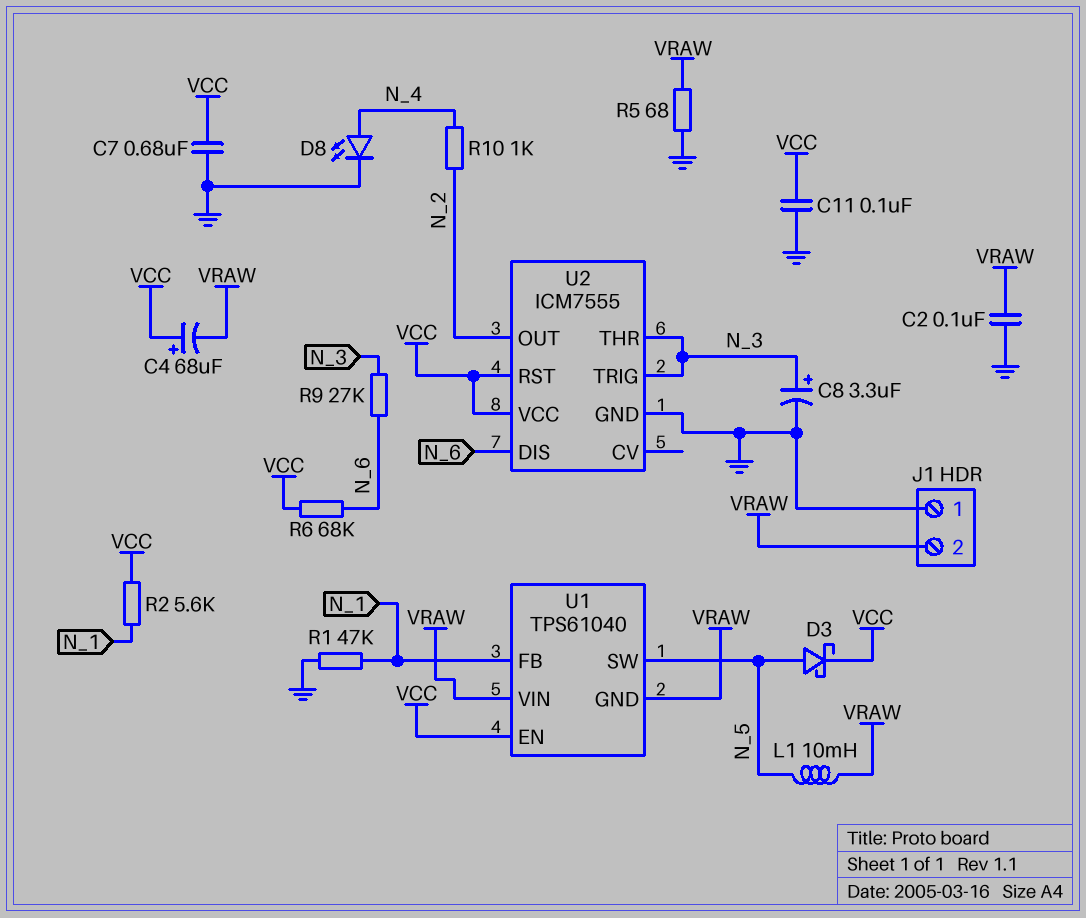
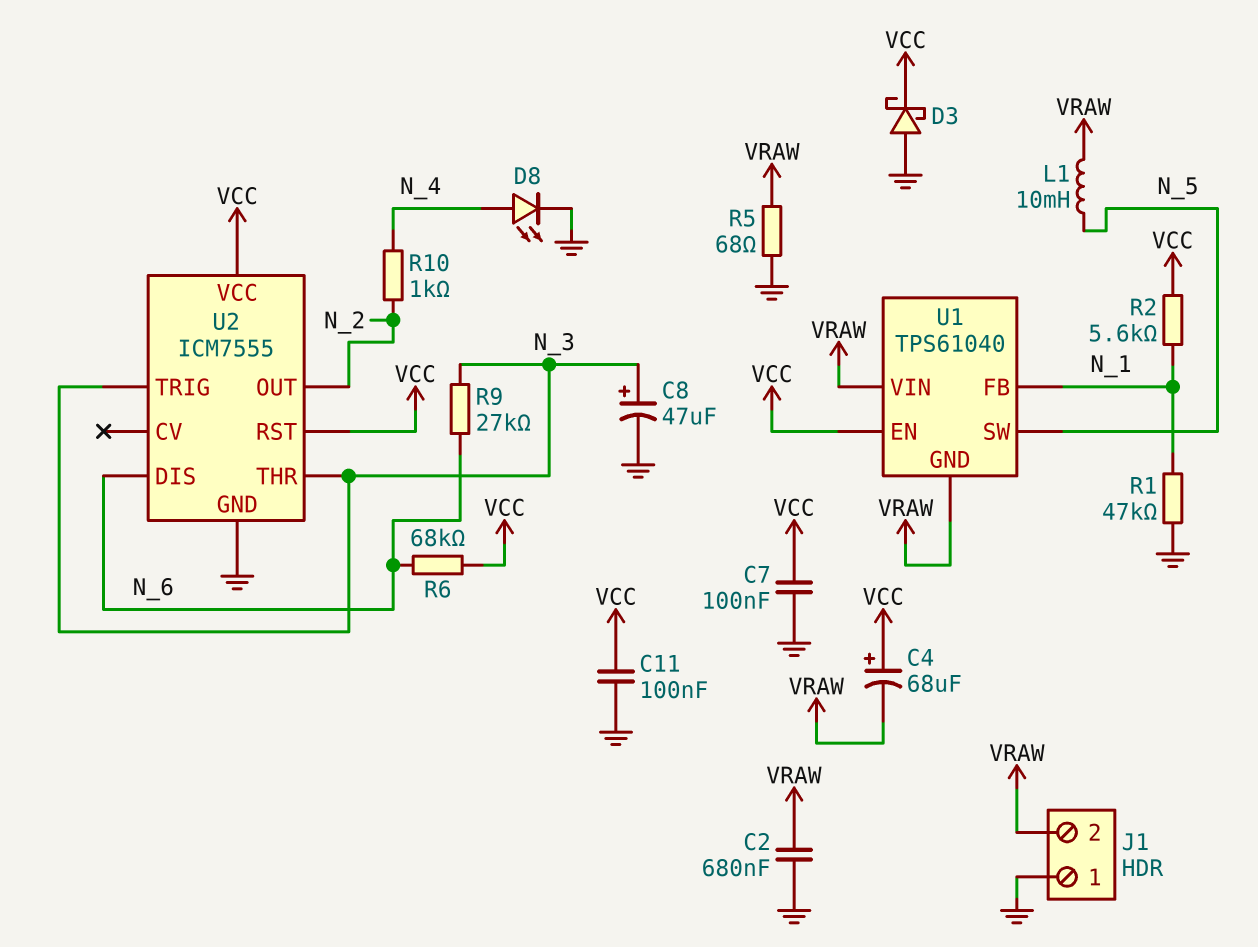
C2: 100nF (GND, VRAW) -> 680nF (GND, VRAW)
C7: 680nF (GND, VCC) -> 100nF (GND, VCC)
C8: 3.3uF (plus N_3, minus GND) -> 47uF (plus N_3, minus GND)
D3: schottky (A N_5, K VCC) -> schottky (A GND, K VCC)

